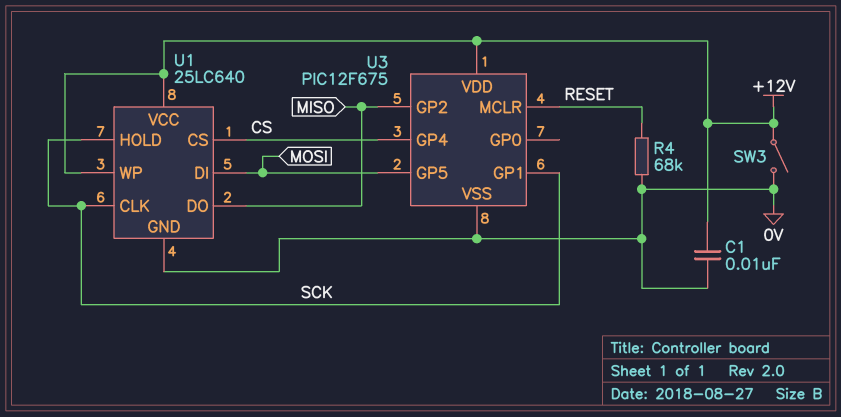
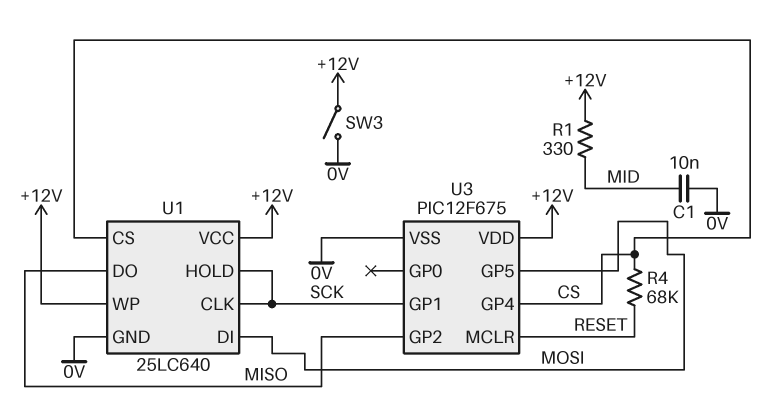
C1: 10nF (+12V, 0V) -> 10nF (0V, MID)
R1: none -> 330 (+12V, MID)
R4: 68k (0V, RESET) -> 68k (CS, RESET)

